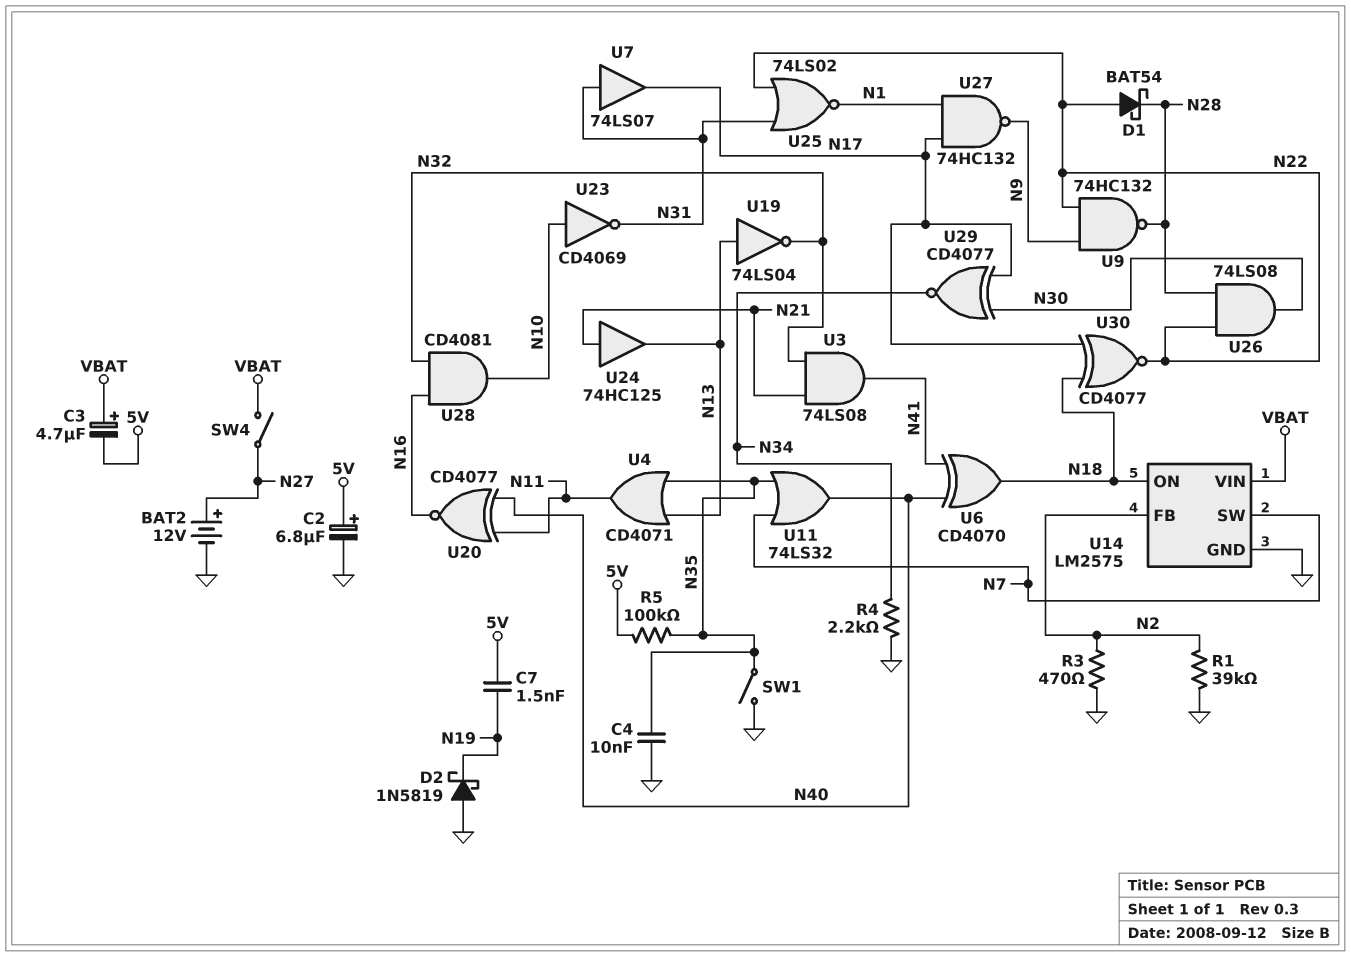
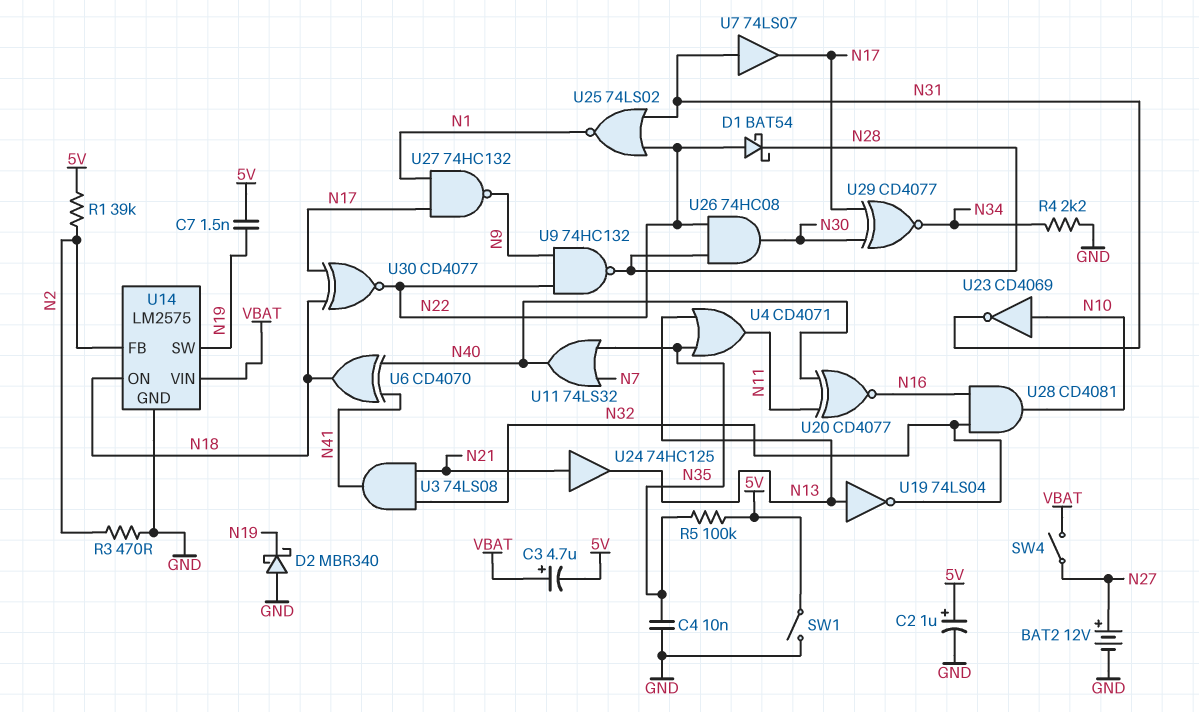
C2: 6.8uF (plus 5V, minus GND) -> 1uF (plus 5V, minus GND)
D2: schottky 1N5819 (A GND, K N19) -> schottky MBR340 (A GND, K N19)
R1: 39k (GND, N2) -> 39k (5V, N2)
SW1: switch (GND, N35) -> switch (5V, GND)
U14 pin SW: N7 -> N19
U26: AND 74LS08 (in N22, in N28, out N30) -> AND 74HC08 (in N22, in N28, out N30)

